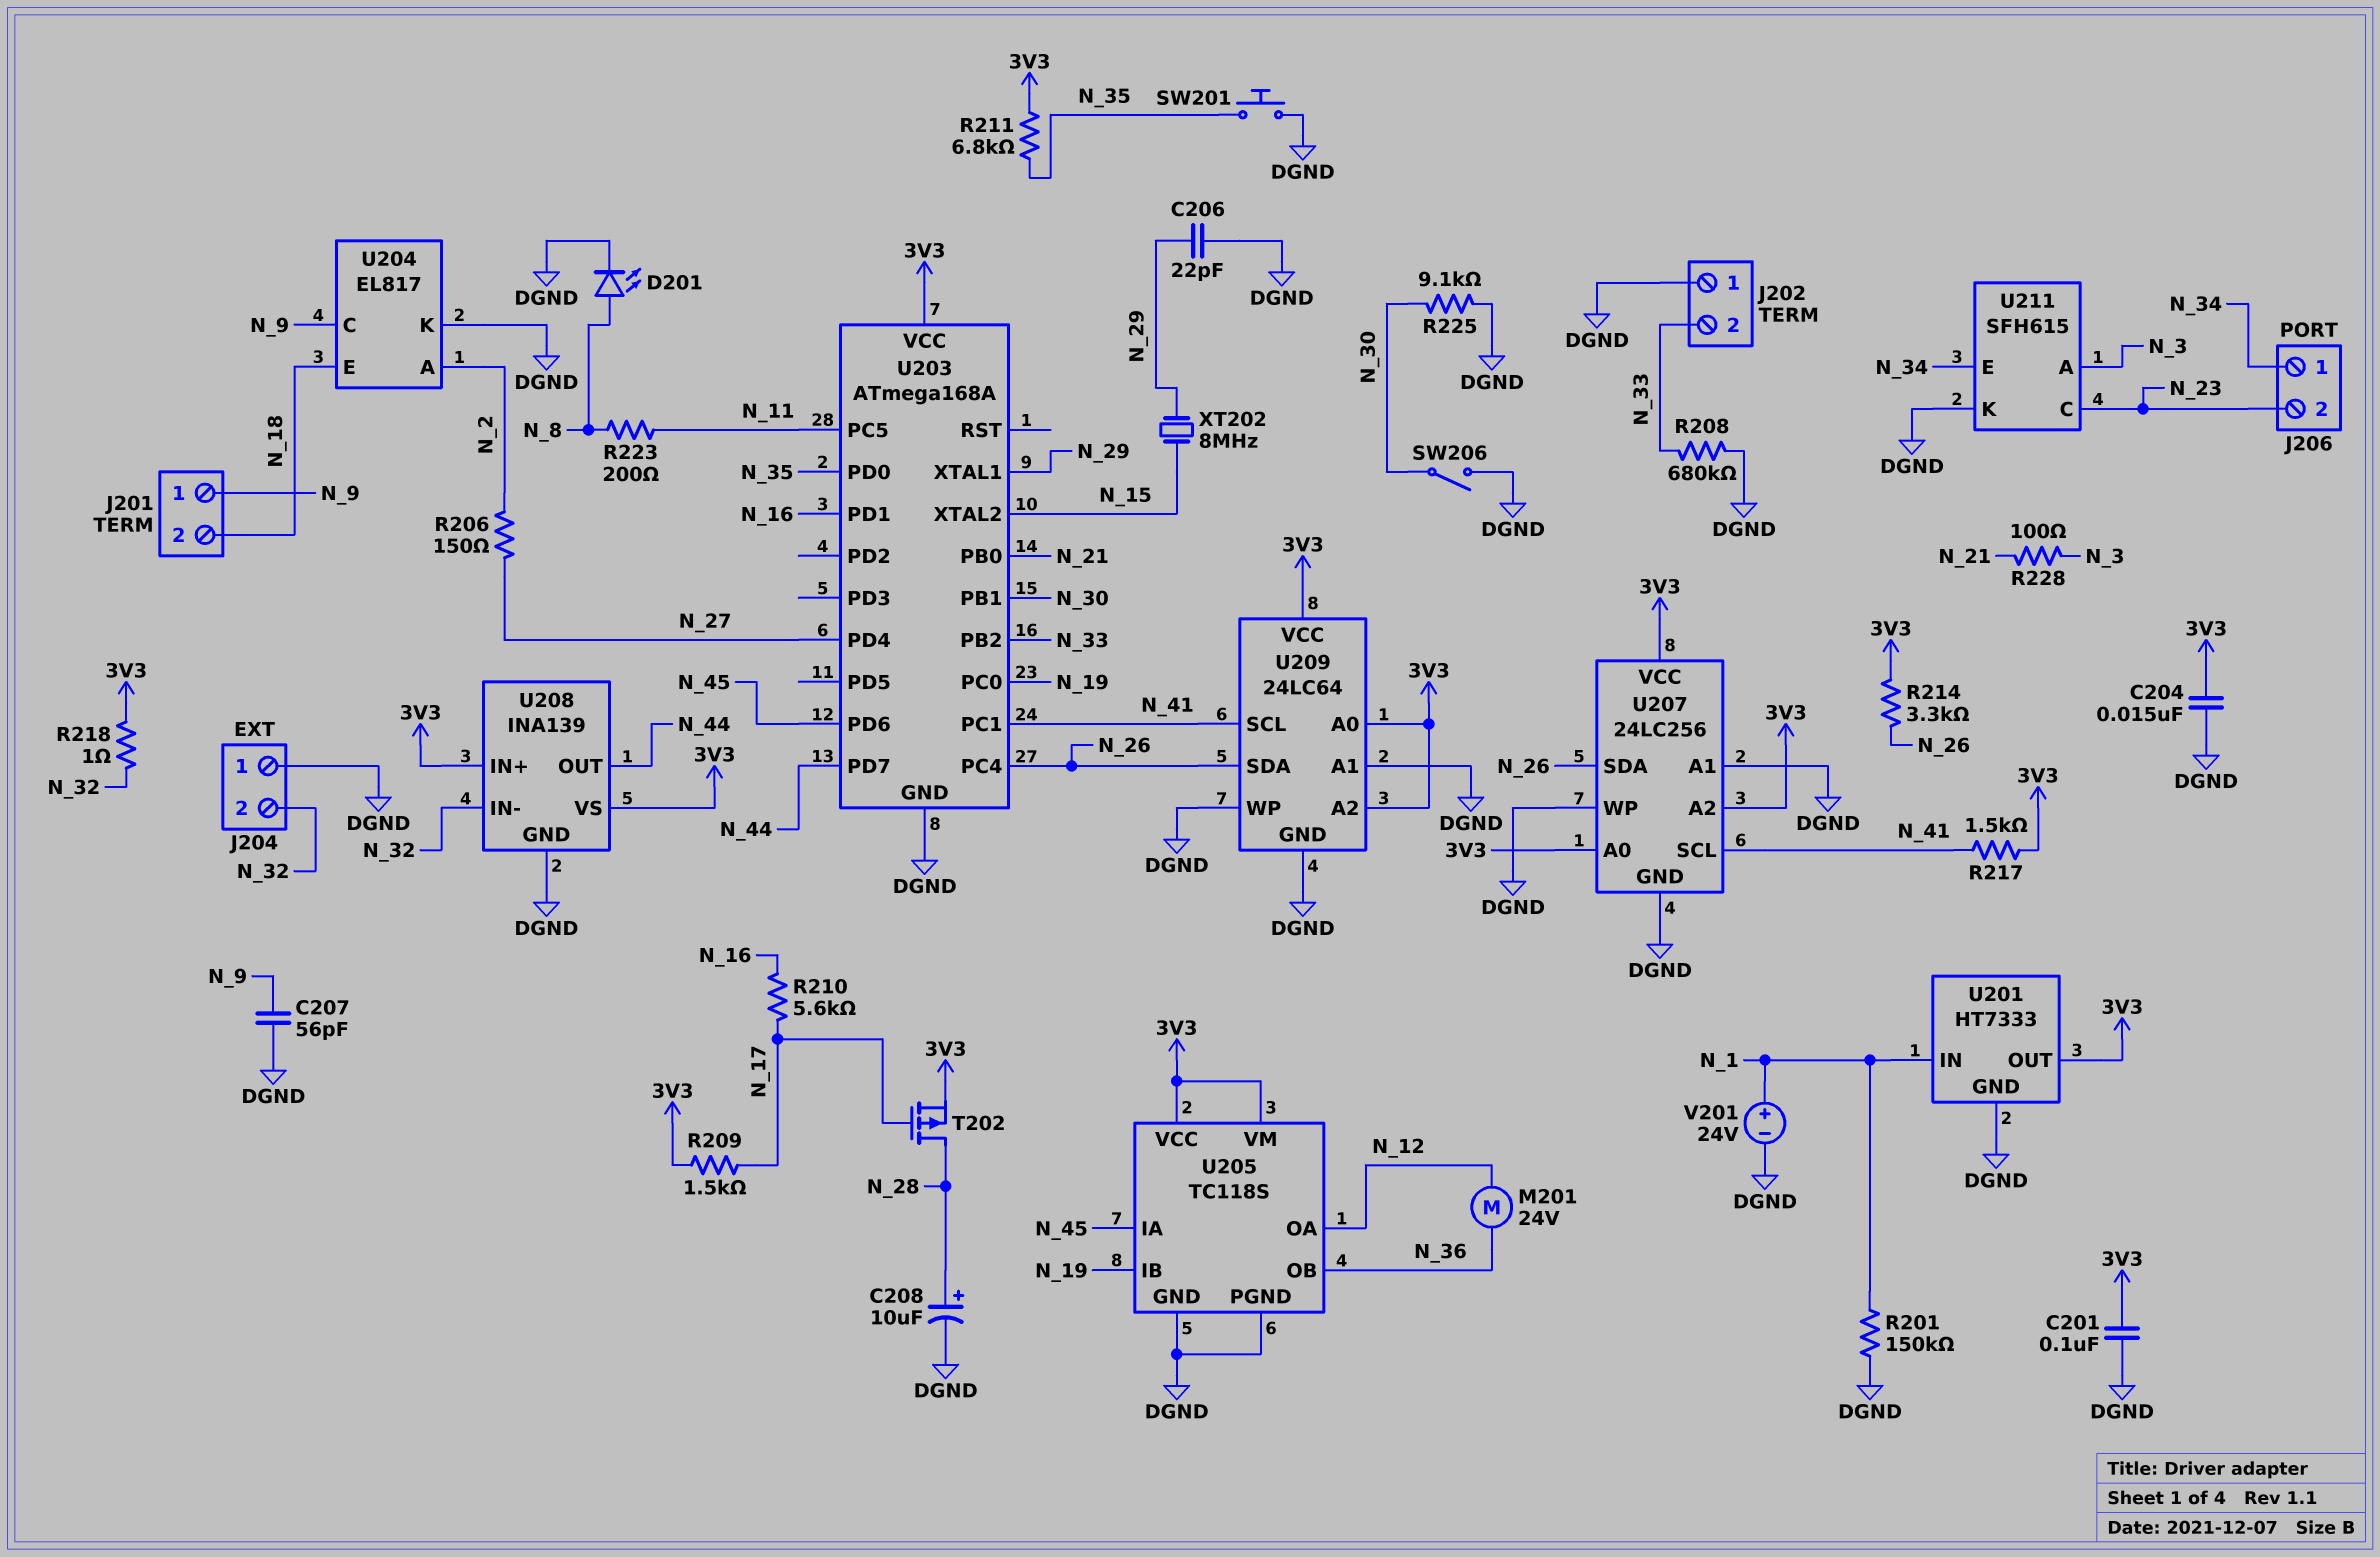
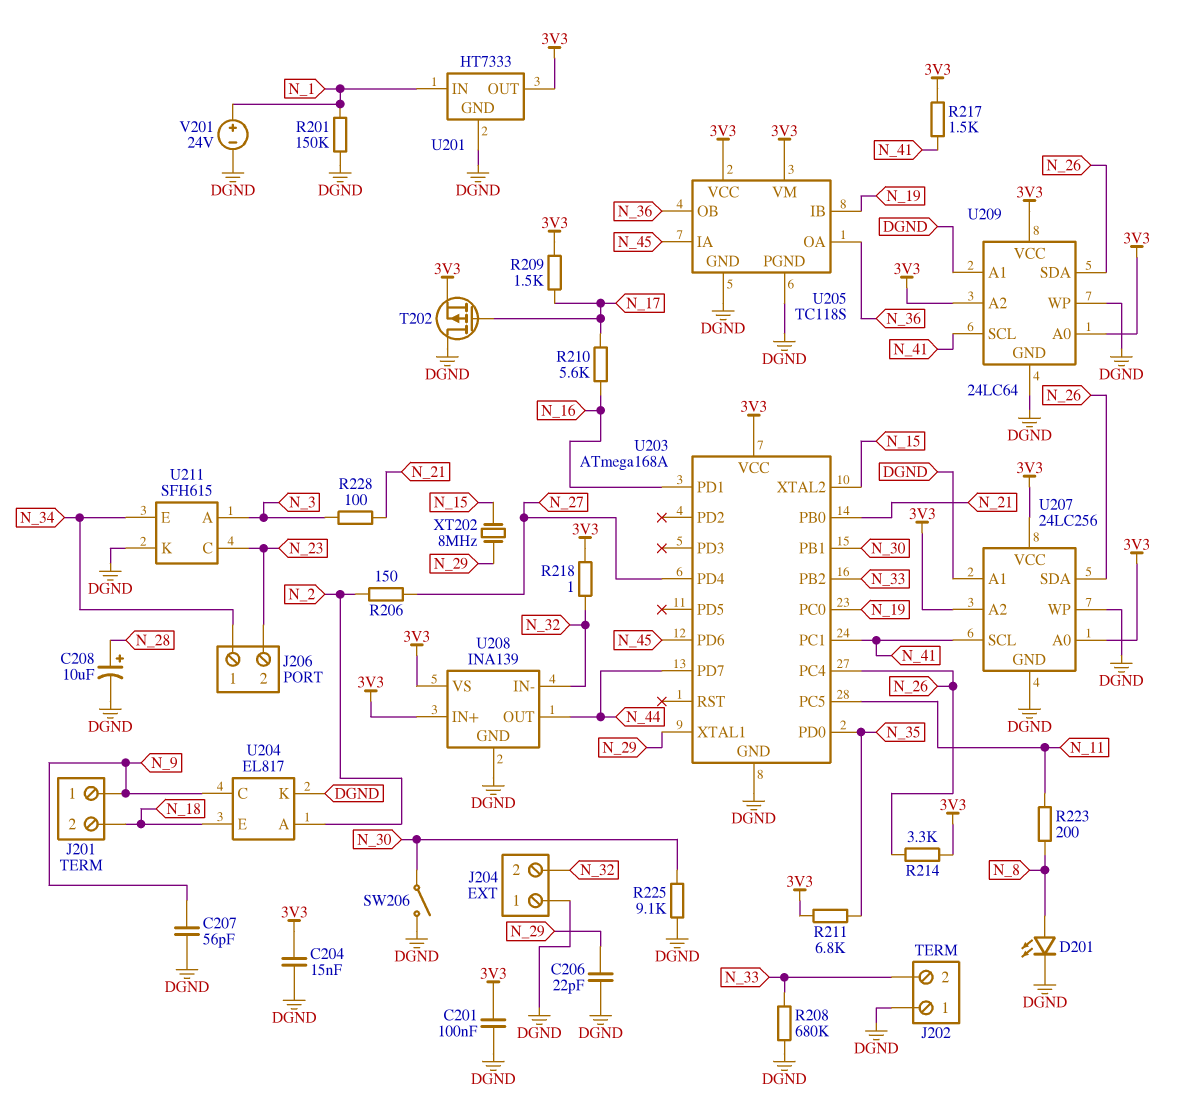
M201: motor 24V (N_12, N_36) -> none
SW201: button (DGND, N_35) -> none
T202: PMOS (G N_17, D N_28, S 3V3) -> PMOS (G N_17, D DGND, S 3V3)
U205 pin OA: N_12 -> N_36

